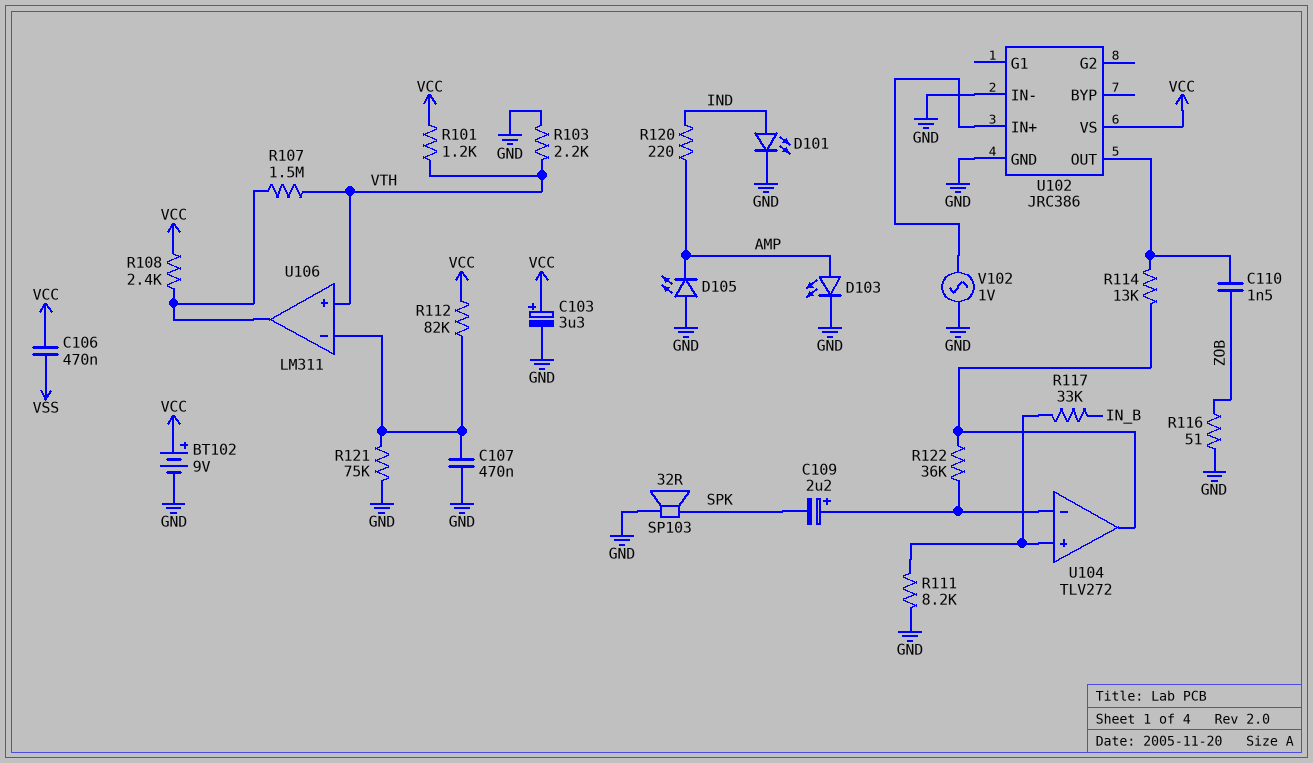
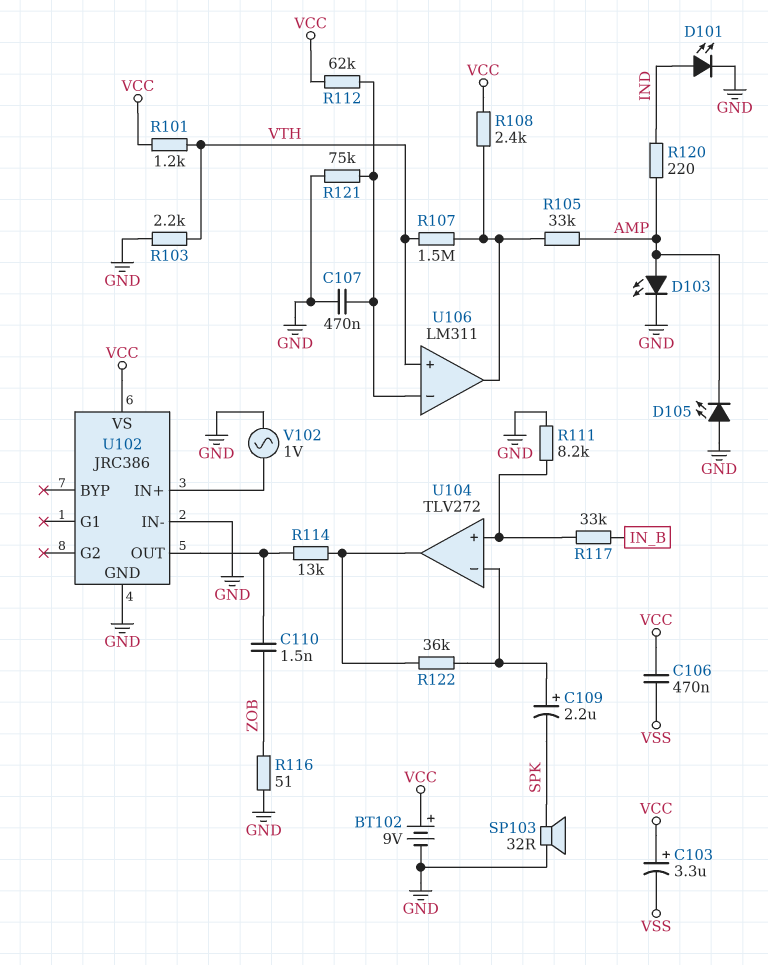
C103: 3.3uF (plus VCC, minus GND) -> 3.3uF (plus VCC, minus VSS)
R105: none -> 33k (AMP, U106/out)
R112: 82k (U106/in-, VCC) -> 62k (U106/in-, VCC)

